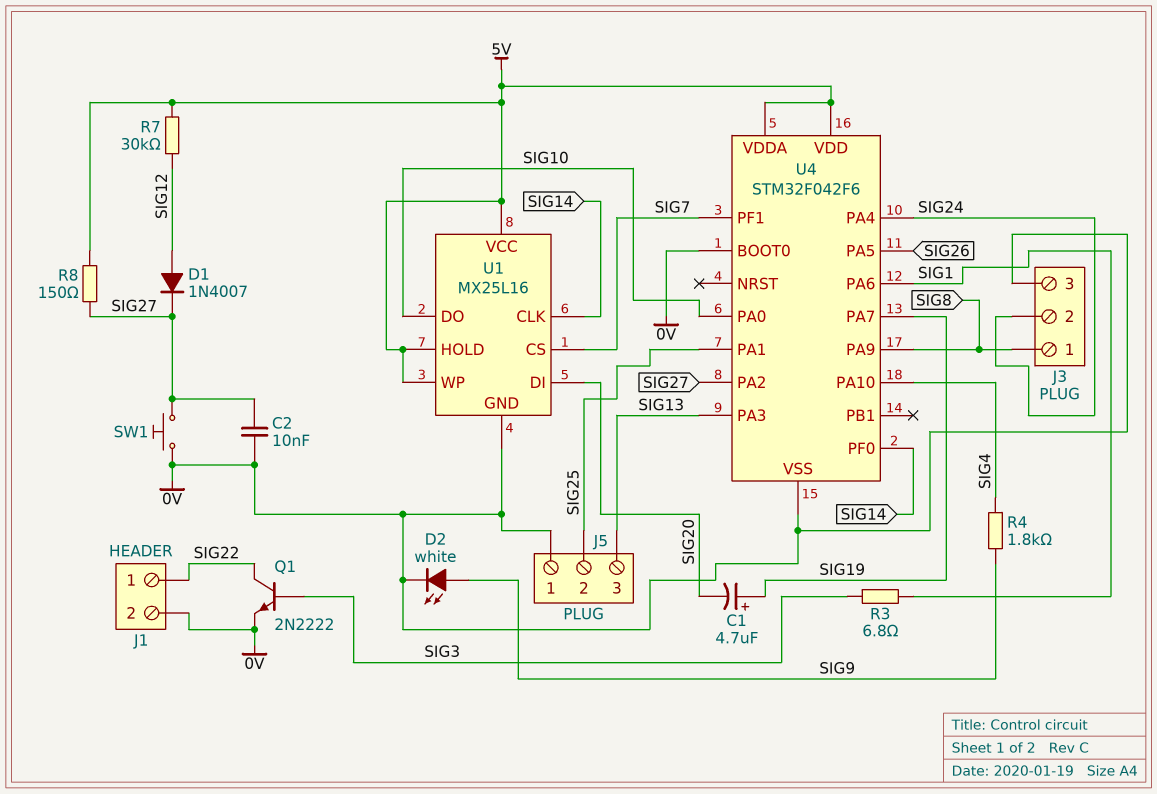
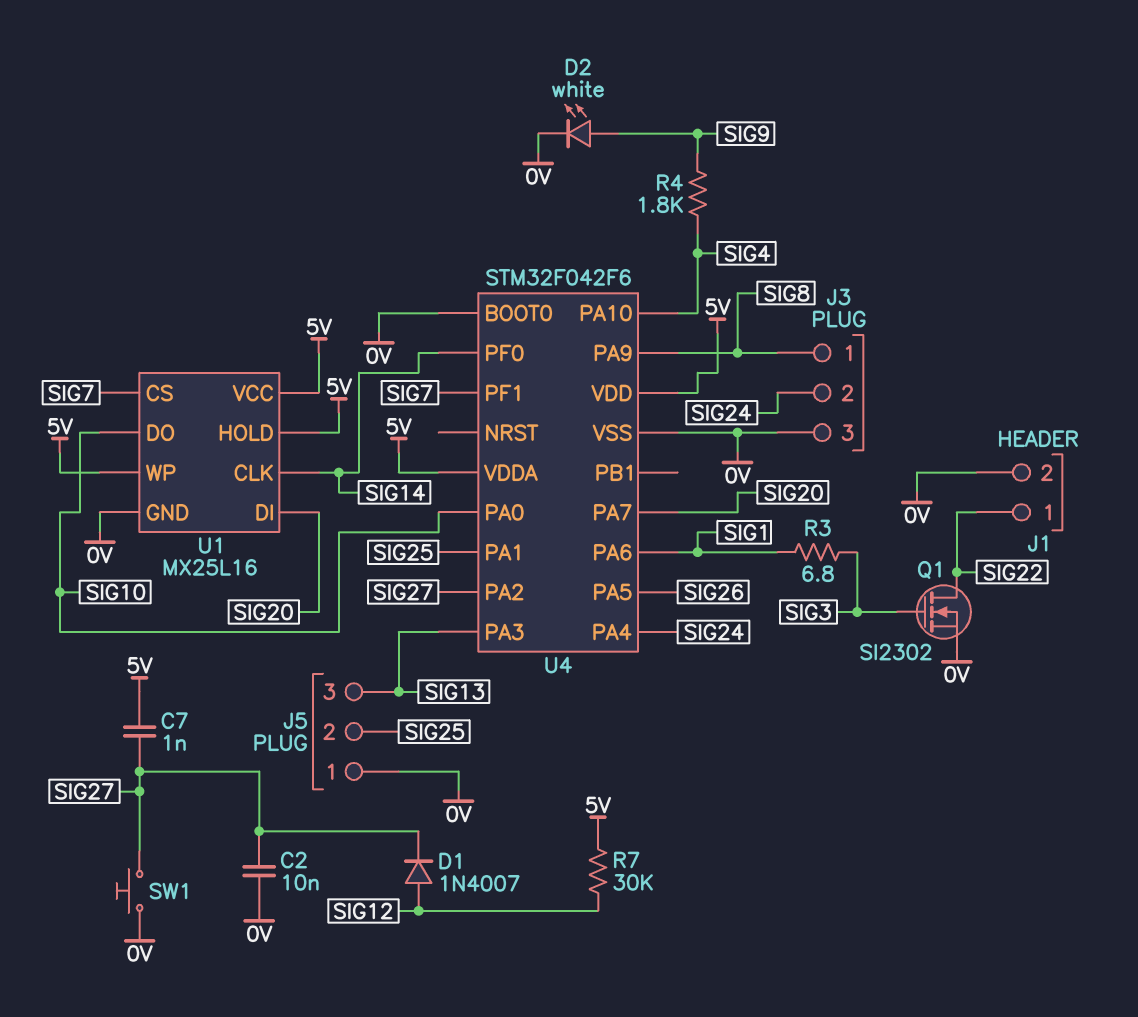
C1: 4.7uF (plus SIG19, minus SIG20) -> none
C7: none -> 1nF (5V, SIG27)
Q1: NPN 2N2222 (B SIG3, C SIG22, E 0V) -> NMOS SI2302 (G SIG3, D SIG22, S 0V)
R8: 150 (5V, SIG27) -> none
U4 pin PA7: SIG19 -> SIG20

